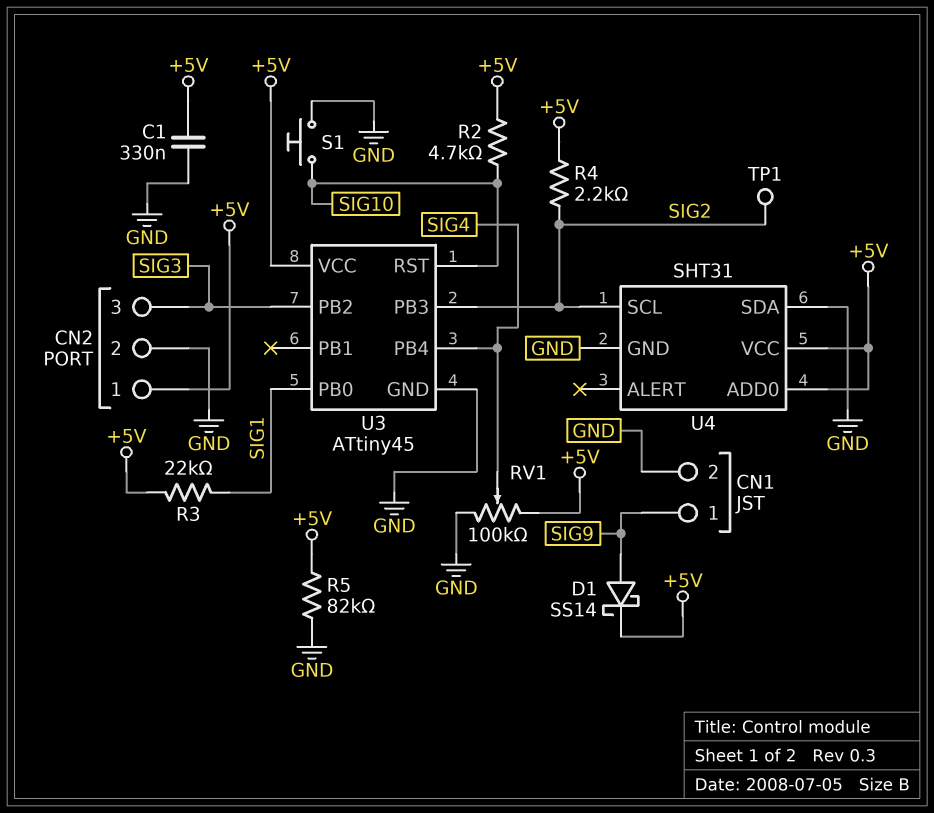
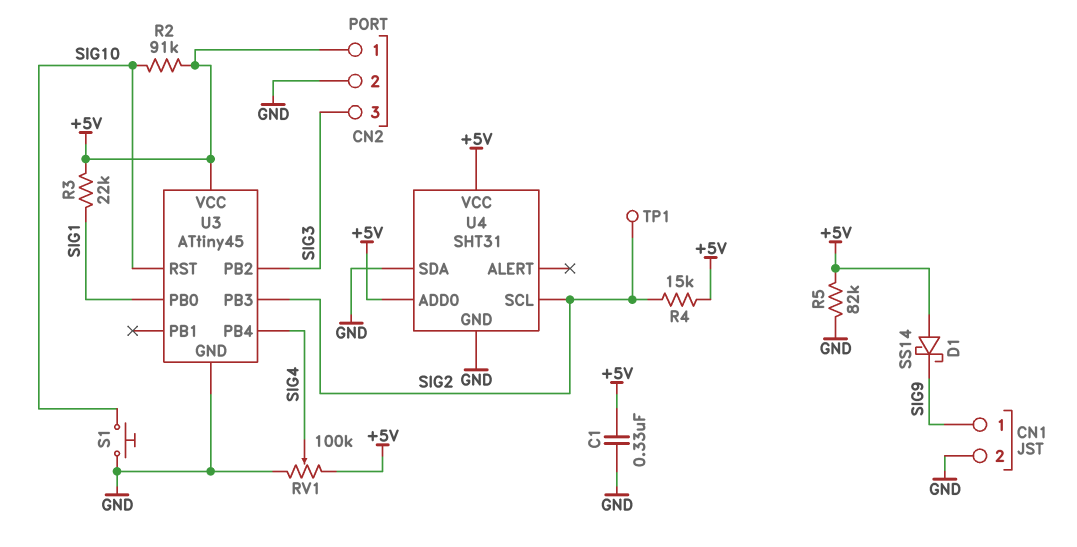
D1: schottky SS14 (A SIG9, K +5V) -> schottky SS14 (A +5V, K SIG9)
R2: 4.7k (+5V, SIG10) -> 91k (+5V, SIG10)
R4: 2.2k (+5V, SIG2) -> 15k (+5V, SIG2)

